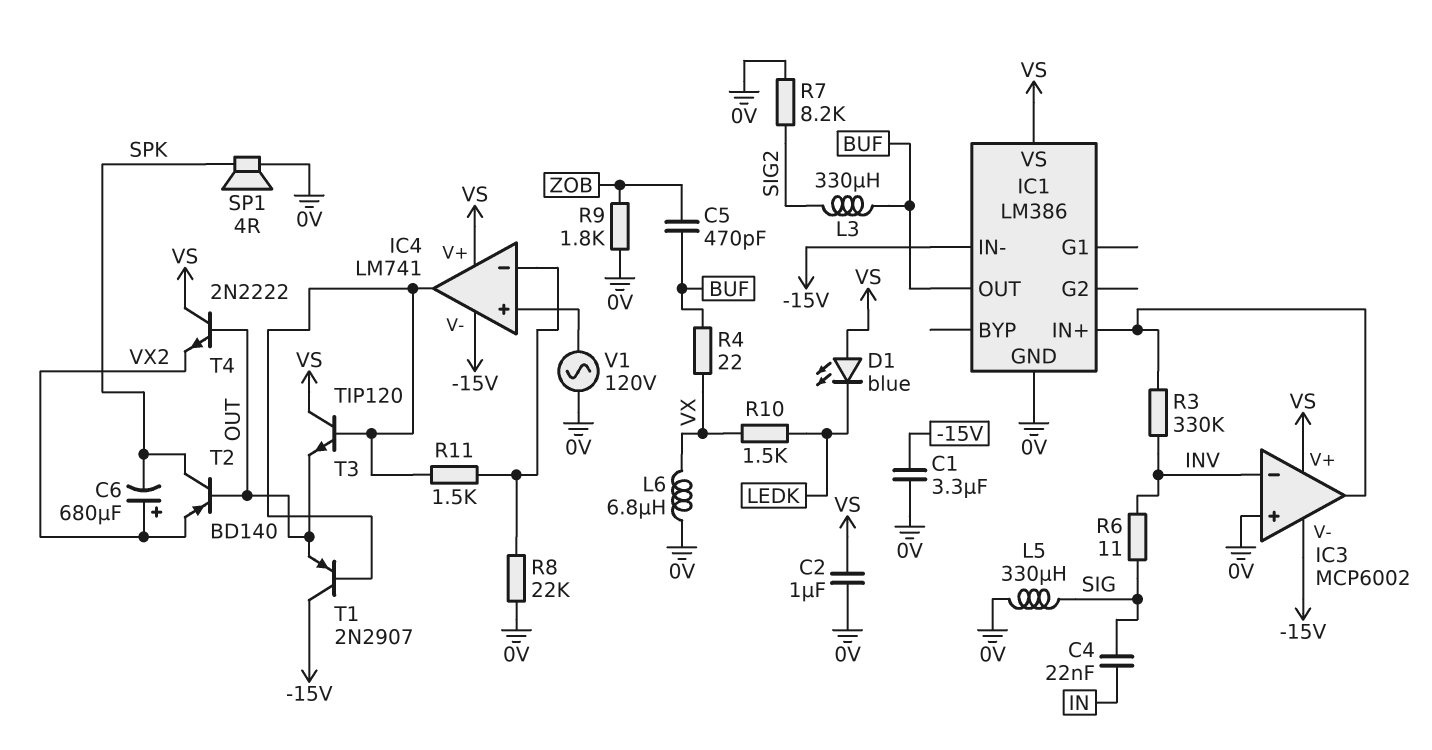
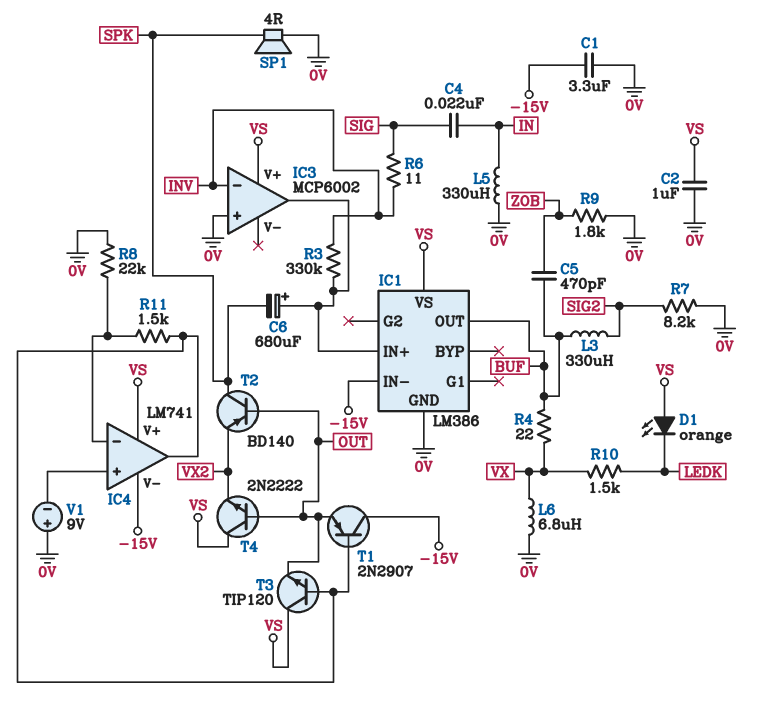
C6: 680uF (plus VX2, minus SPK) -> 680uF (plus IC1/IN+, minus SPK)
D1: LED blue (A VS, K LEDK) -> LED orange (A VS, K LEDK)
IC3 pin V-: -15V -> none
L5: 330uH (0V, SIG) -> 330uH (0V, IN)
V1: AC 120V (0V, IC4/in+) -> 9V (plus 0V, minus IC4/in+)

